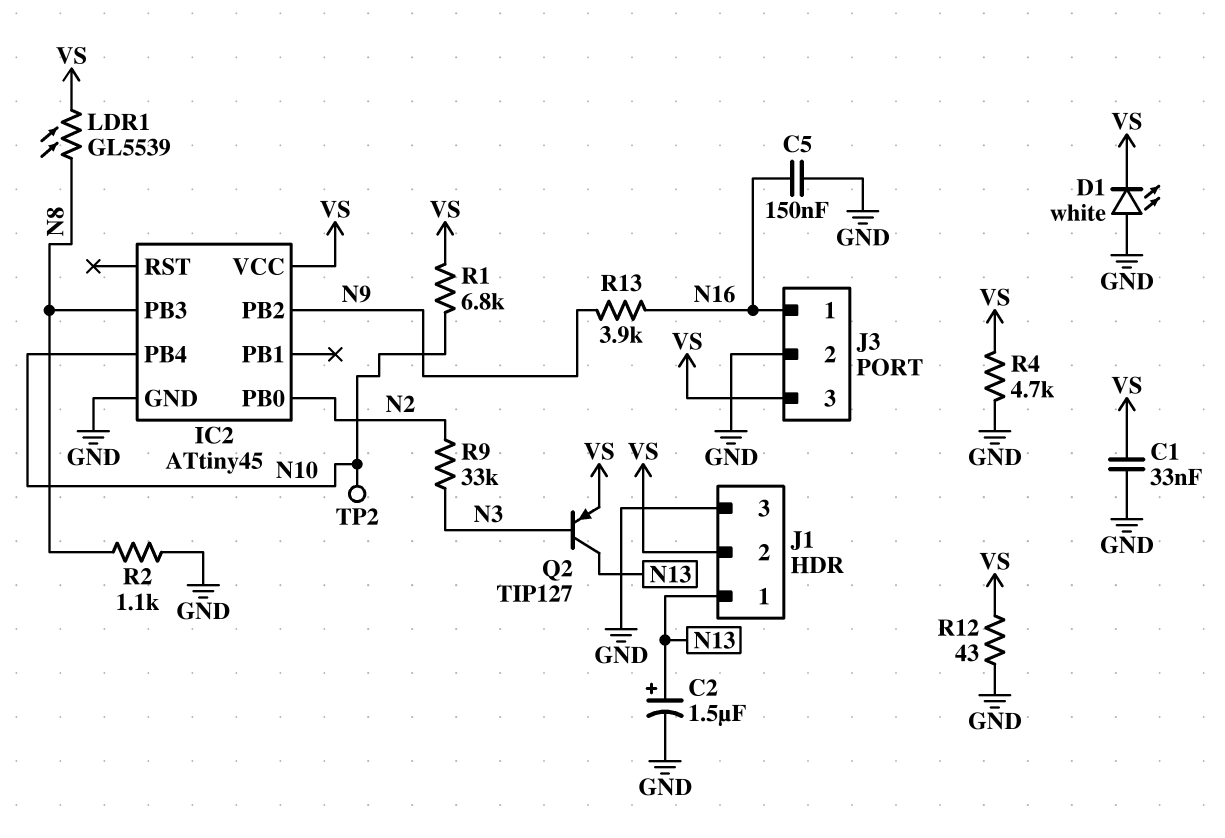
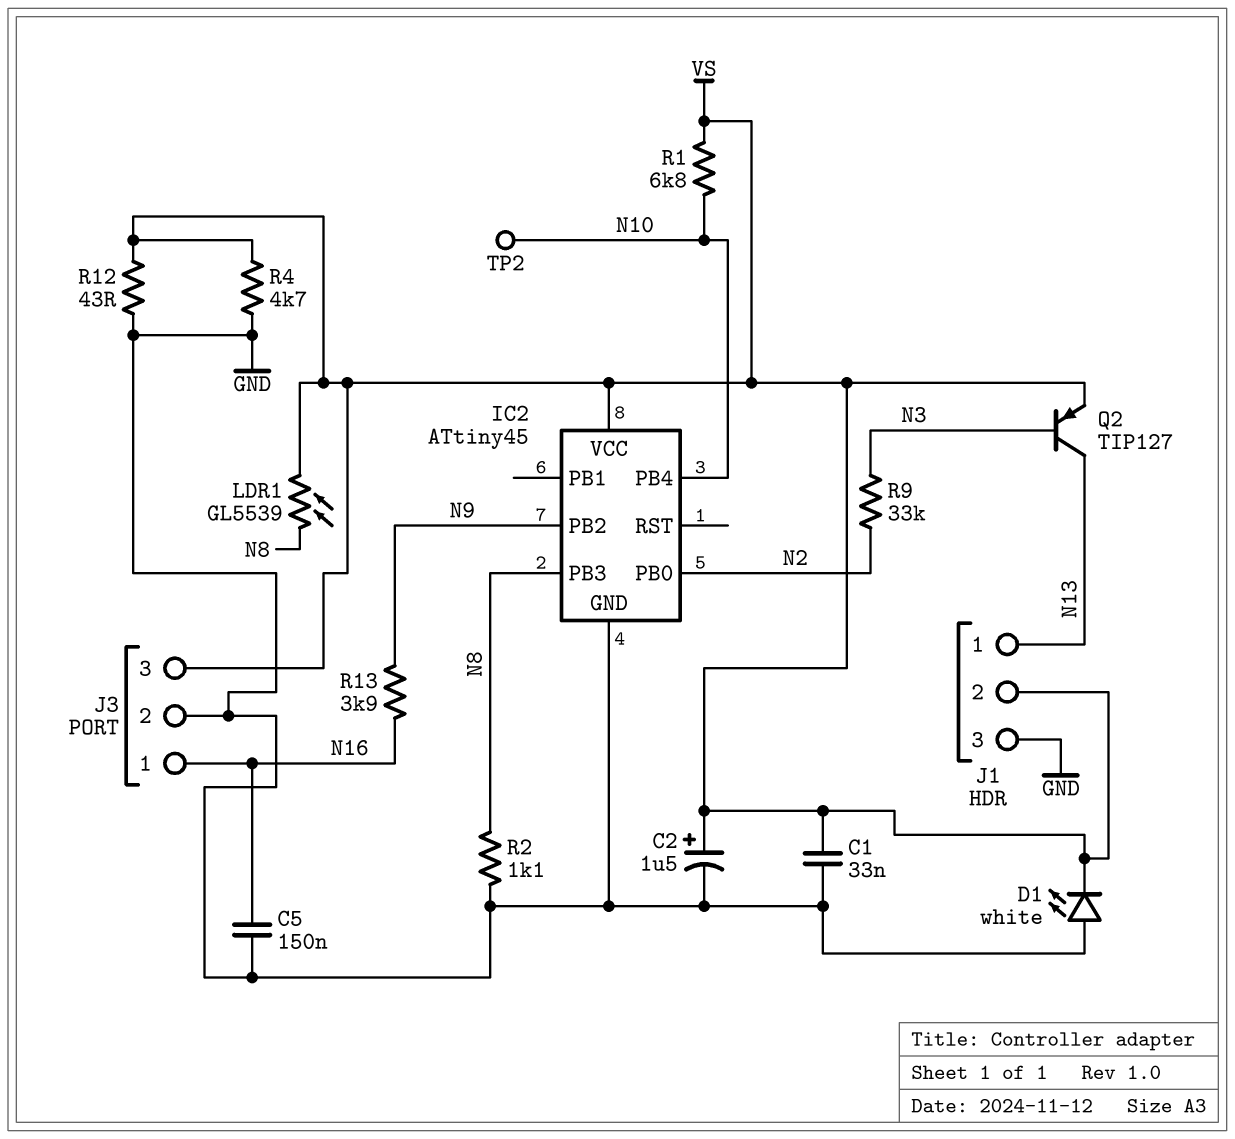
C2: 1.5uF (plus N13, minus GND) -> 1.5uF (plus VS, minus GND)

